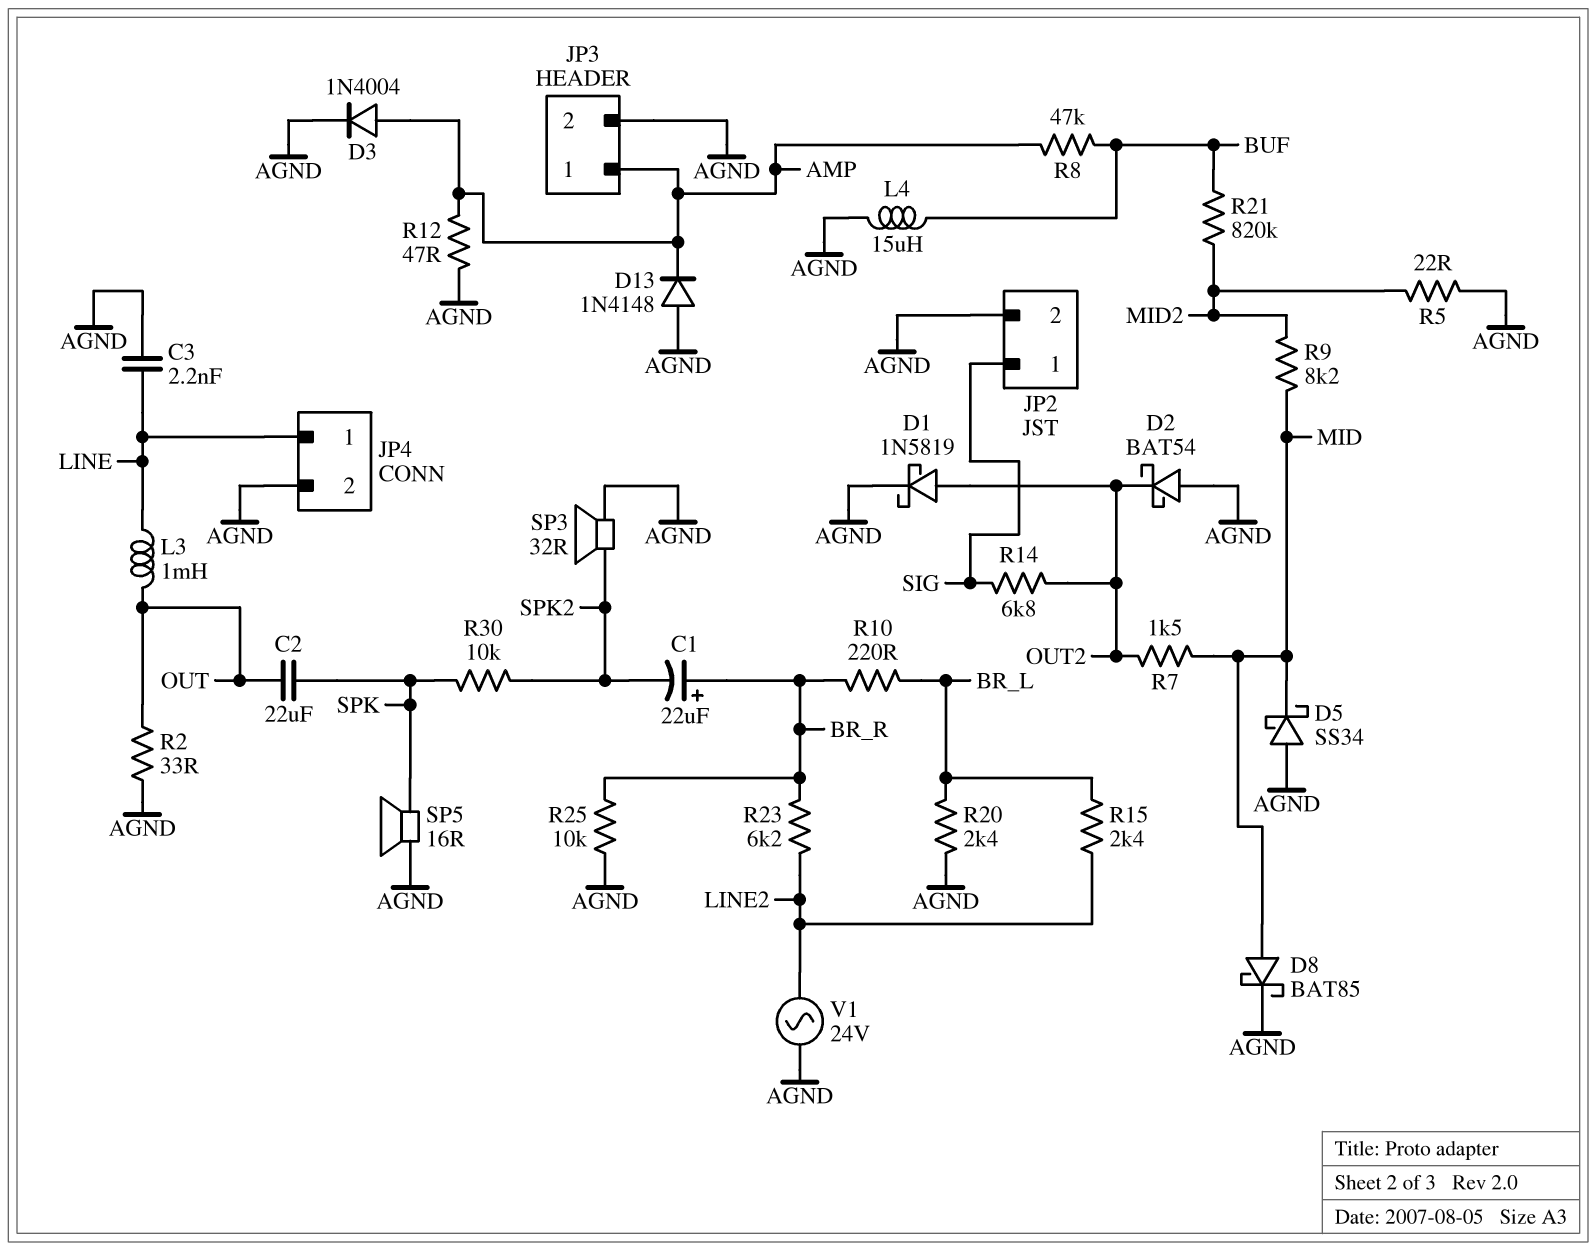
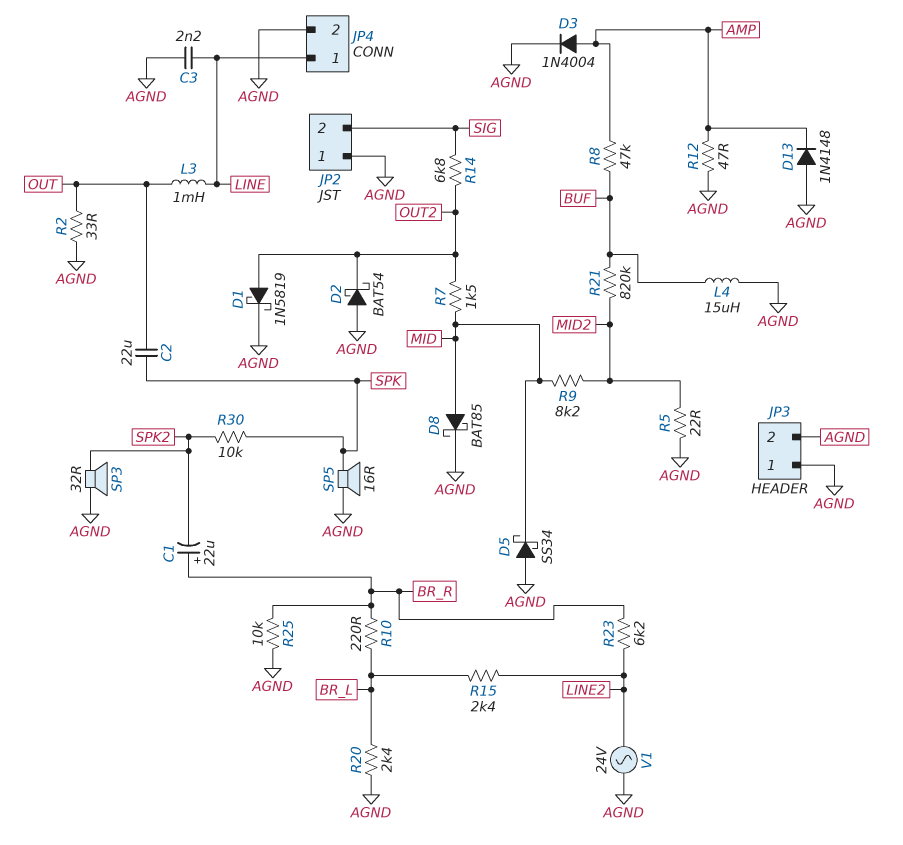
JP2 pin 1: SIG -> AGND
JP2 pin 2: AGND -> SIG
JP3 pin 1: AMP -> AGND

